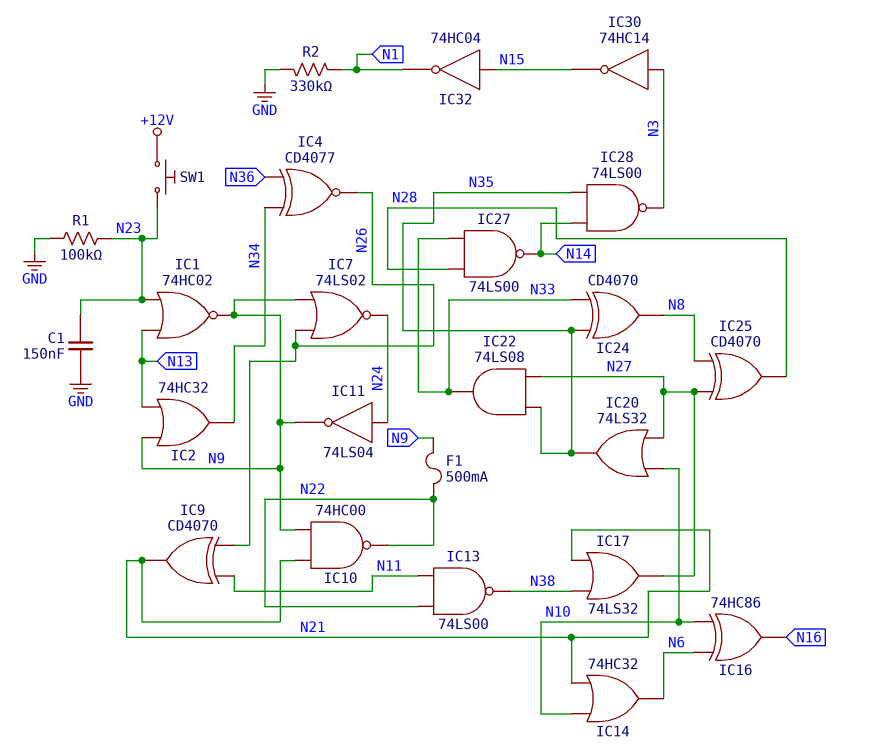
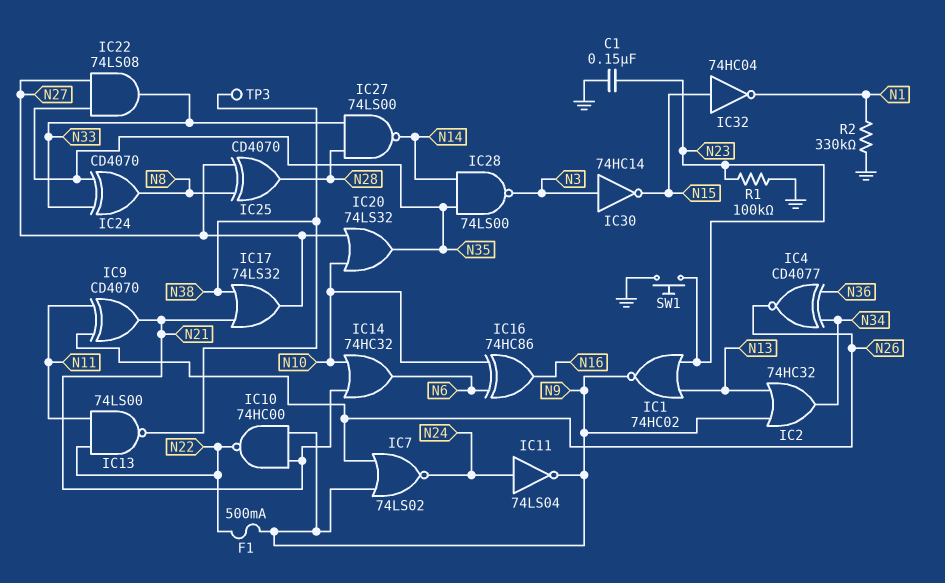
SW1: button (+12V, N23) -> button (GND, N23)
TP3: none -> test point (N38)

